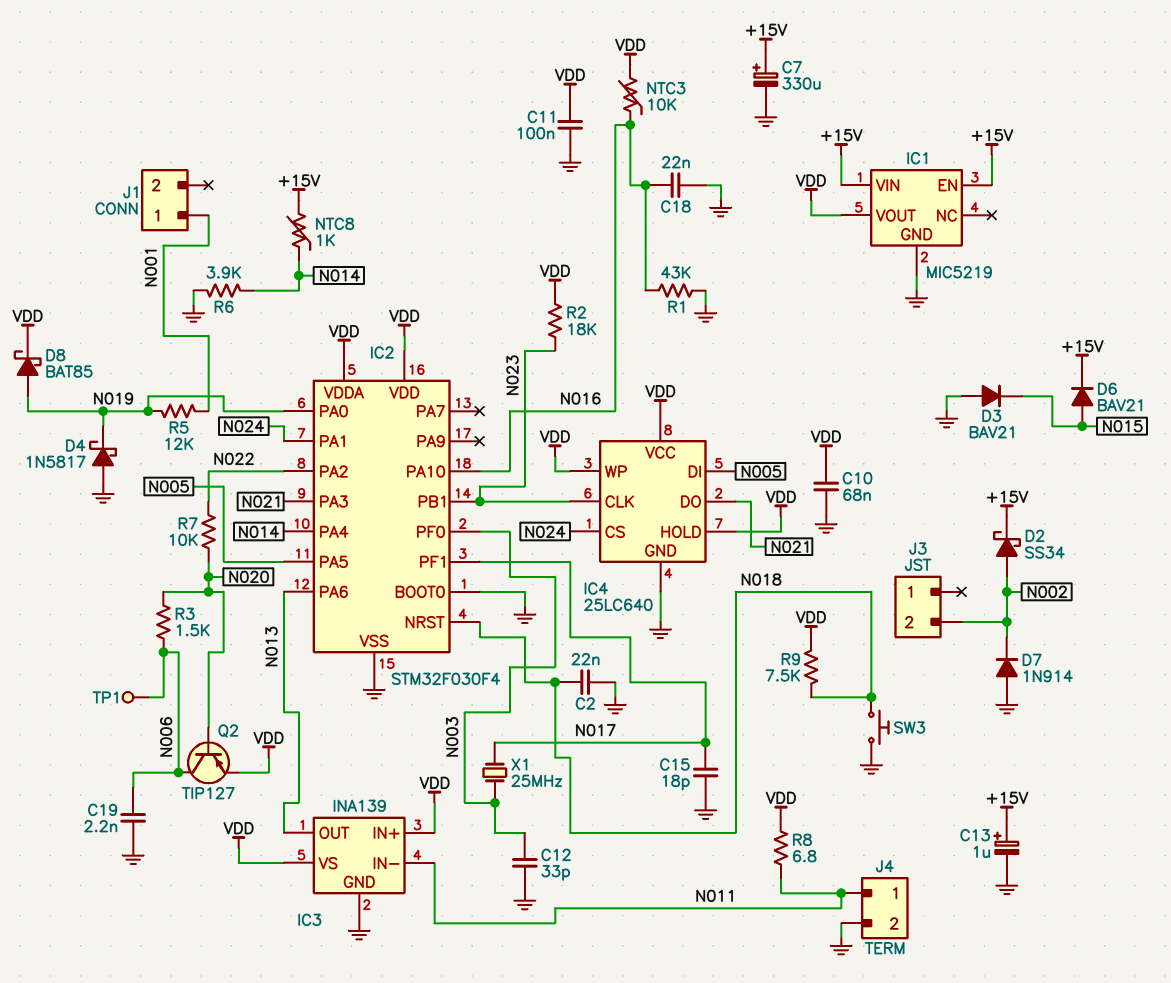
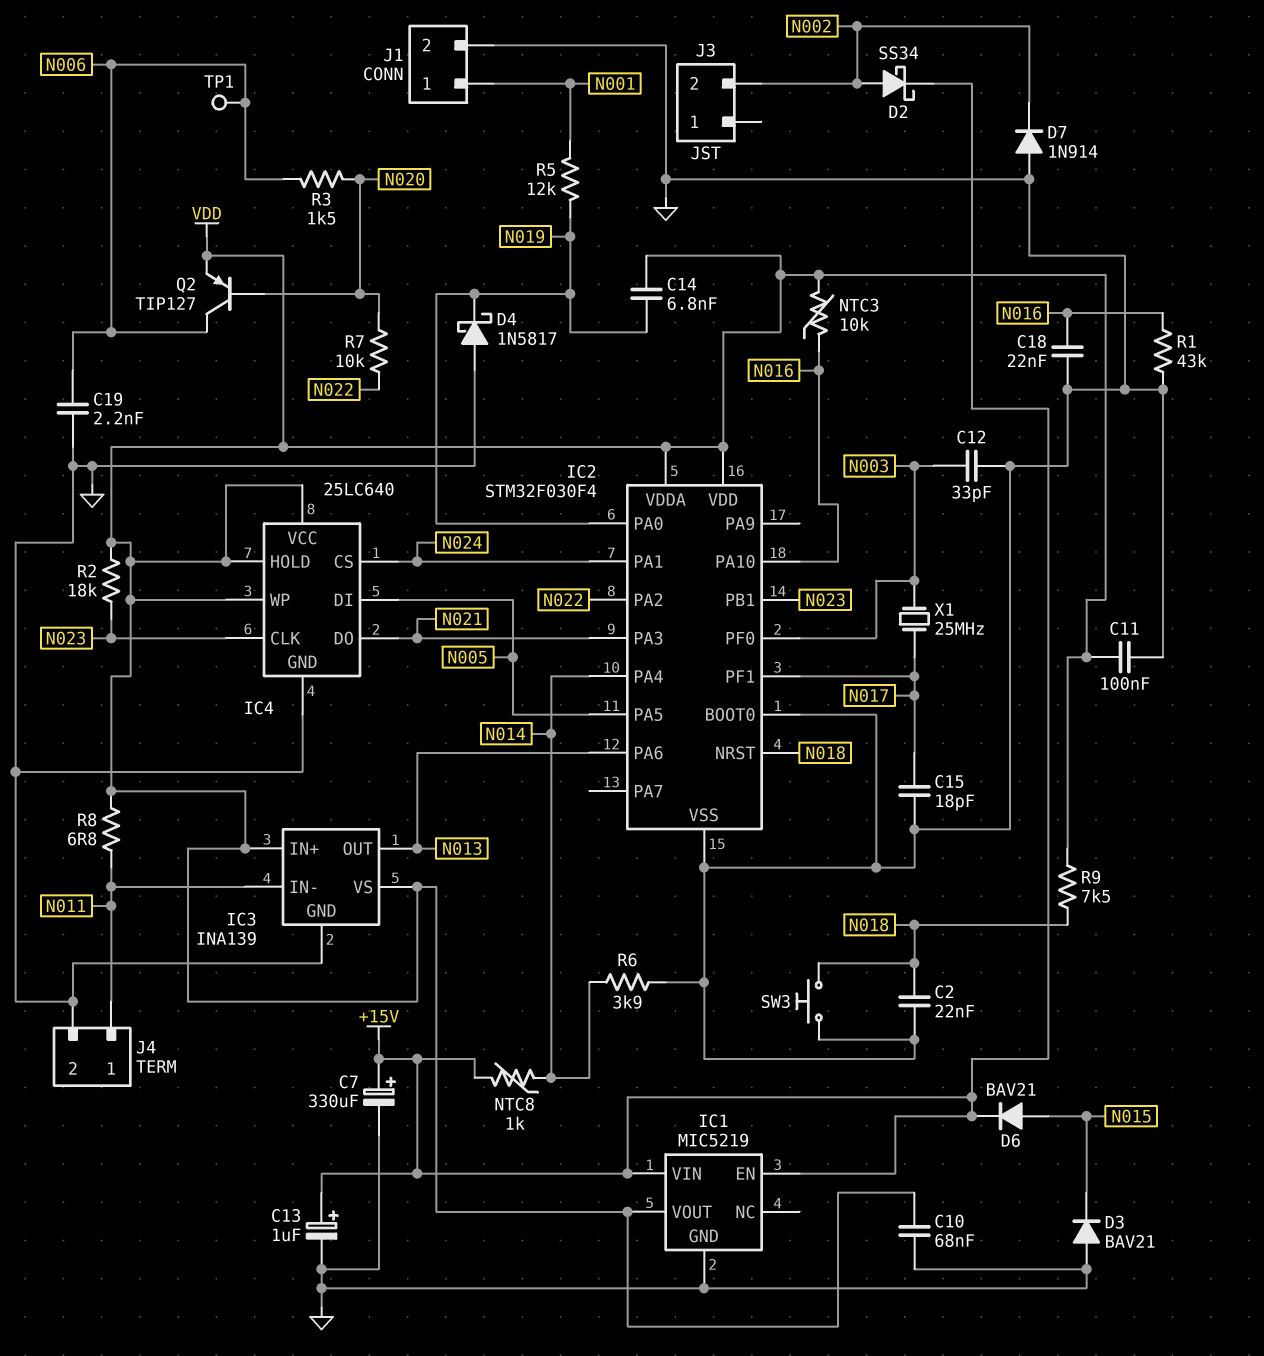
C14: none -> 6.8nF (N019, VDD)
D8: schottky BAT85 (A N019, K VDD) -> none
J1 pin 2: none -> GND

